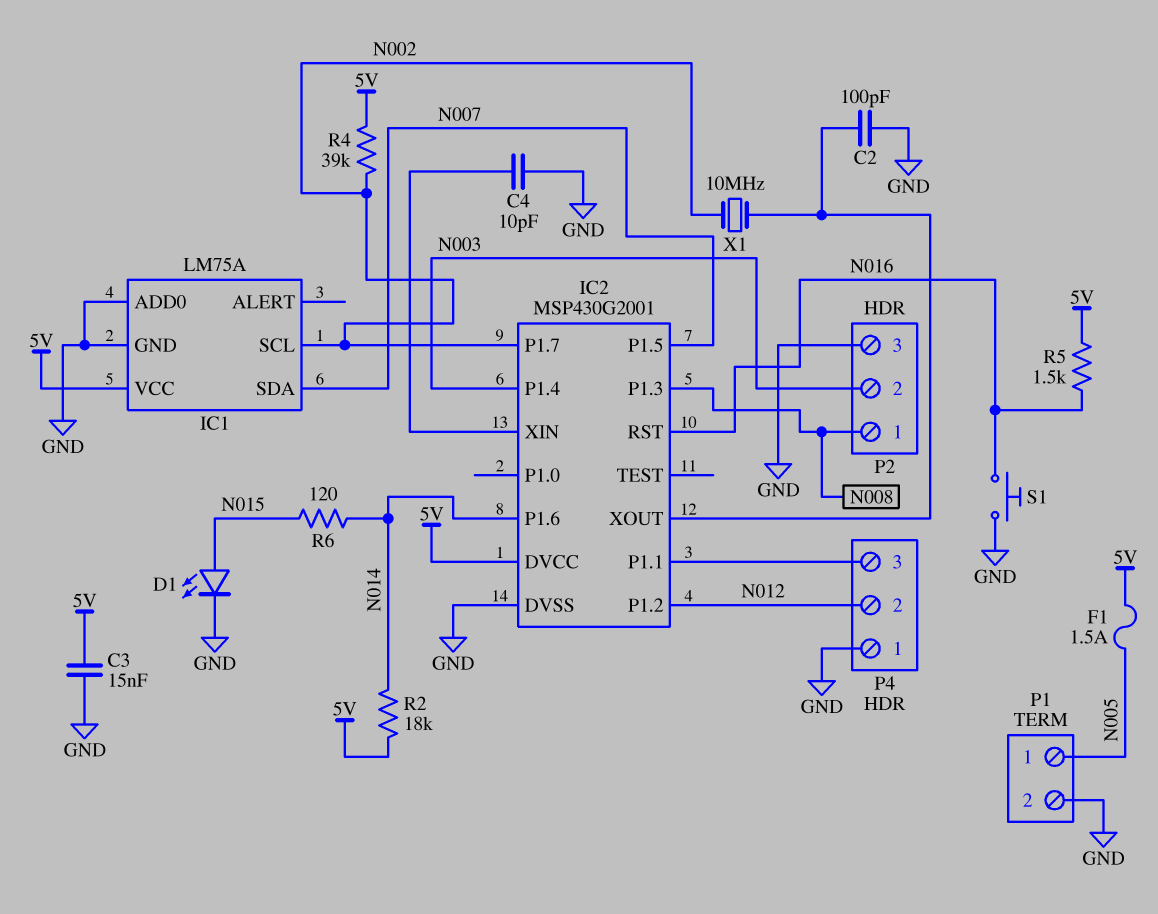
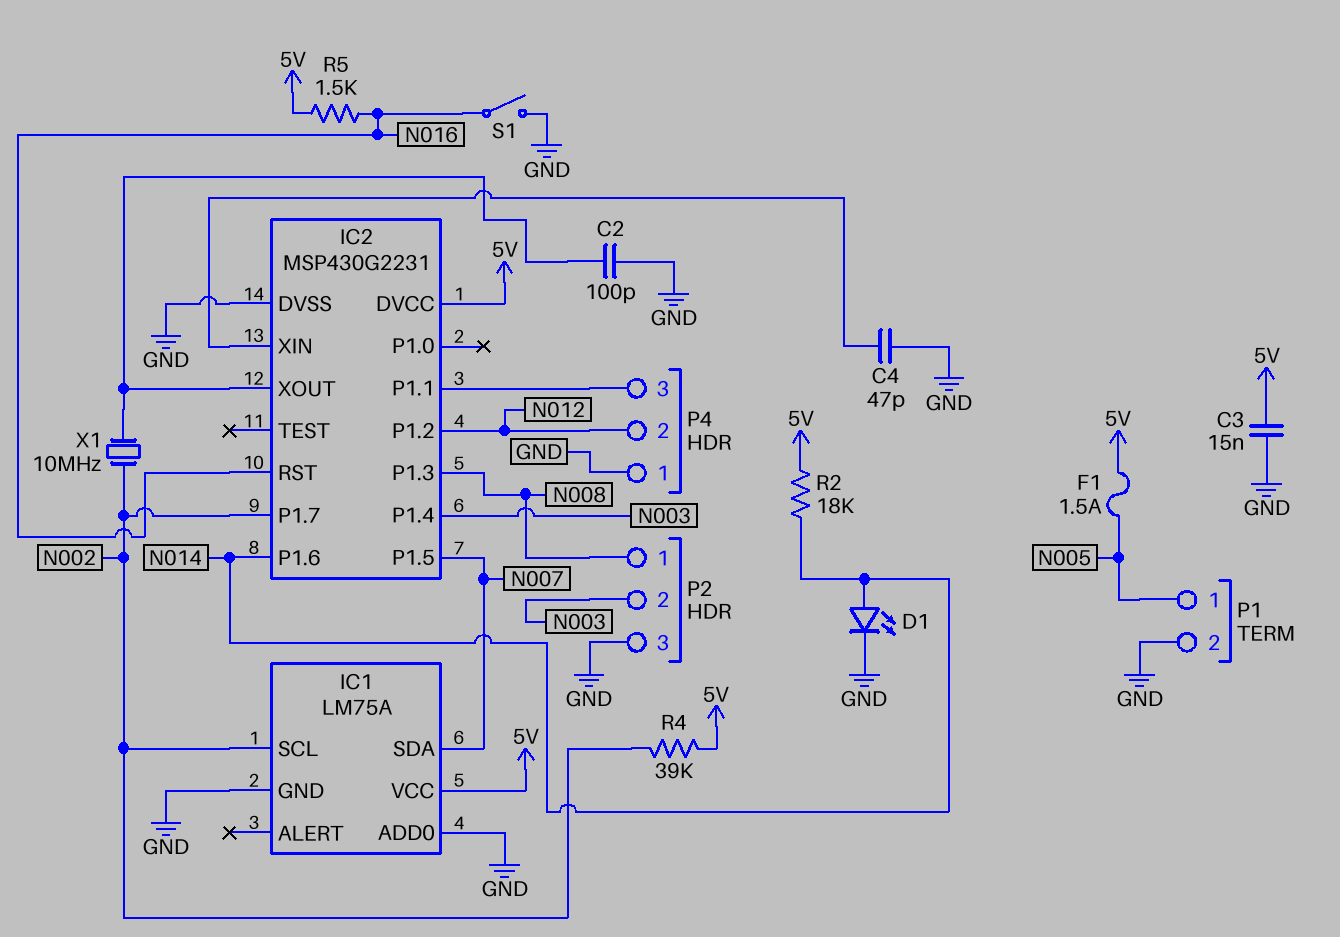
C4: 10pF (GND, IC2/XIN) -> 47pF (GND, IC2/XIN)
D1: LED (A N015, K GND) -> LED (A N014, K GND)
IC2: MSP430G2001 -> MSP430G2231
R6: 120 (N014, N015) -> none
S1: button (GND, N016) -> switch (GND, N016)

